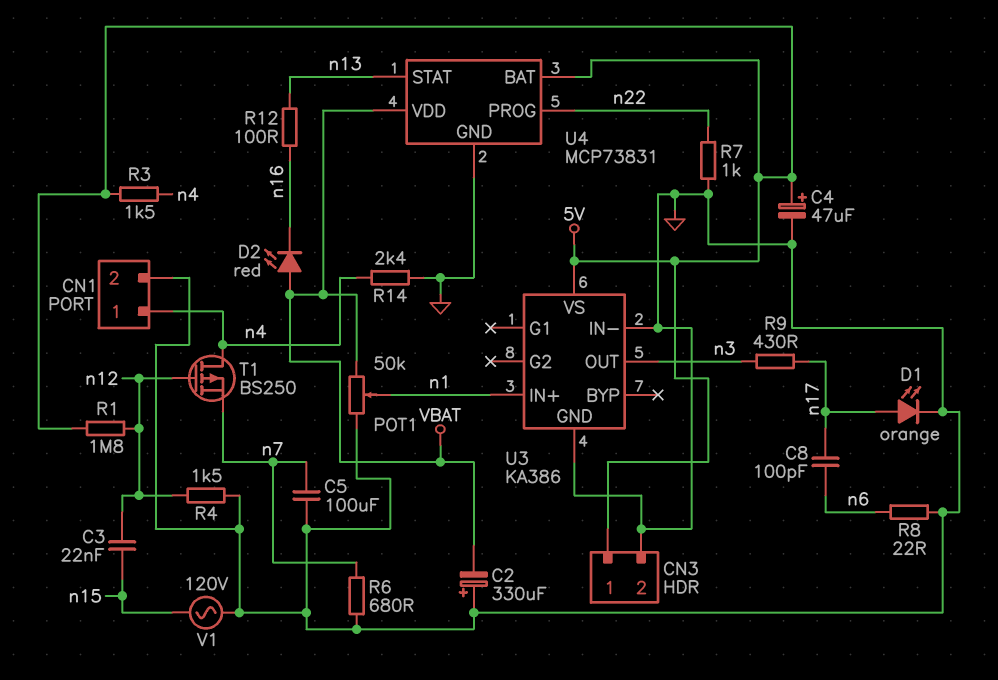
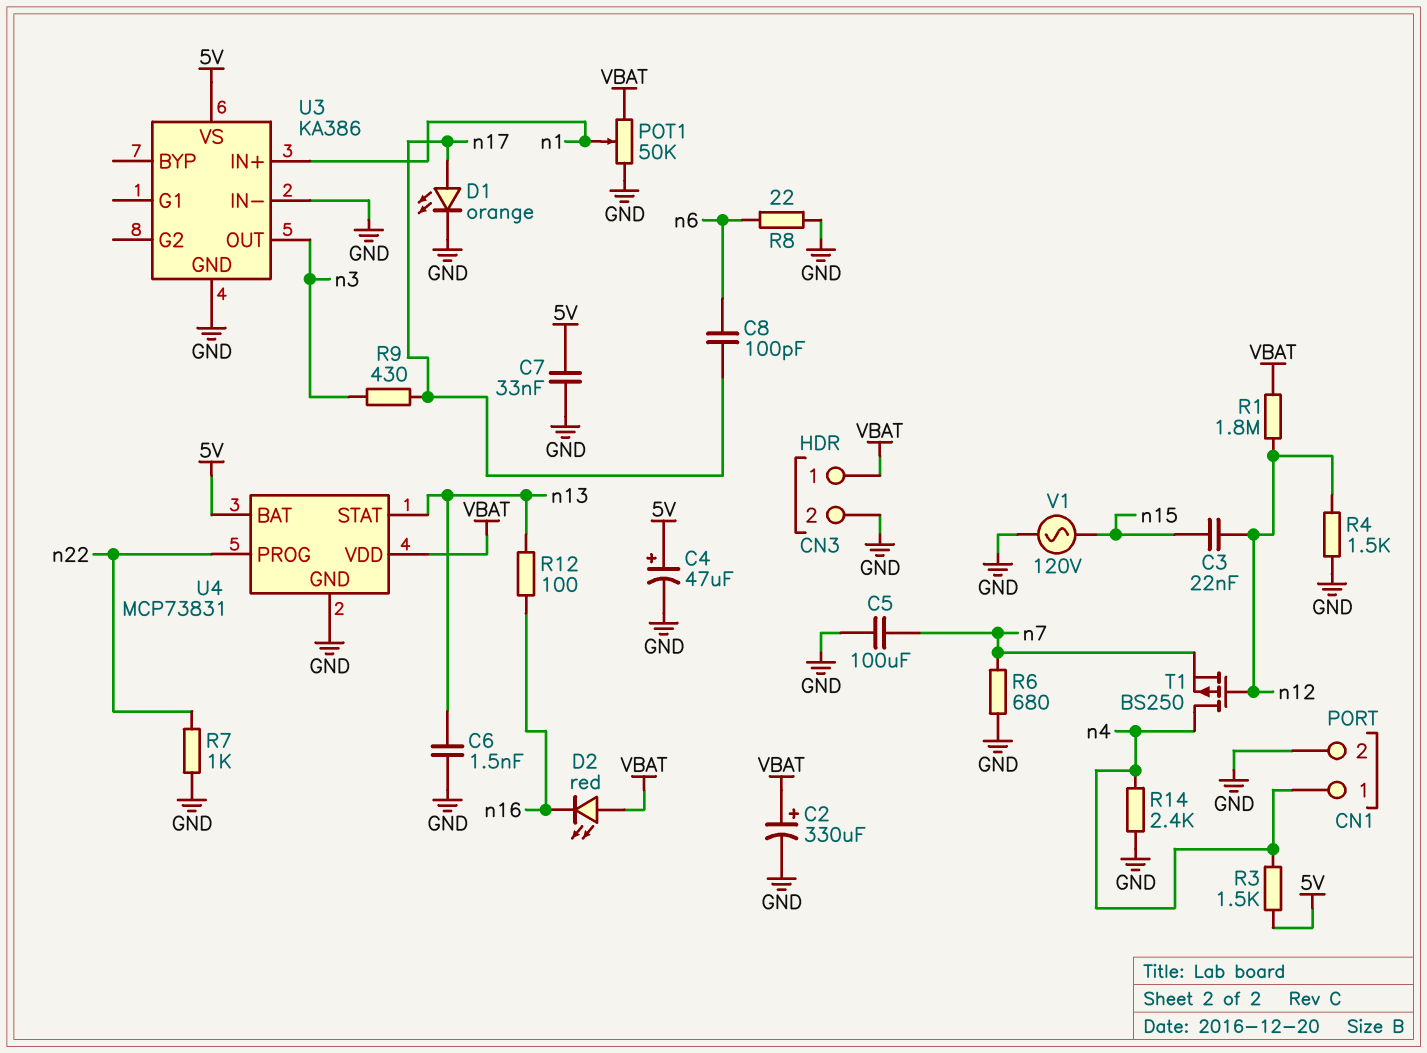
C2: 330uF (plus GND, minus VBAT) -> 330uF (plus VBAT, minus GND)
C6: none -> 1.5nF (GND, n13)
C7: none -> 33nF (5V, GND)
CN3 pin 1: 5V -> VBAT
R1: 1.8M (5V, n12) -> 1.8M (VBAT, n12)

